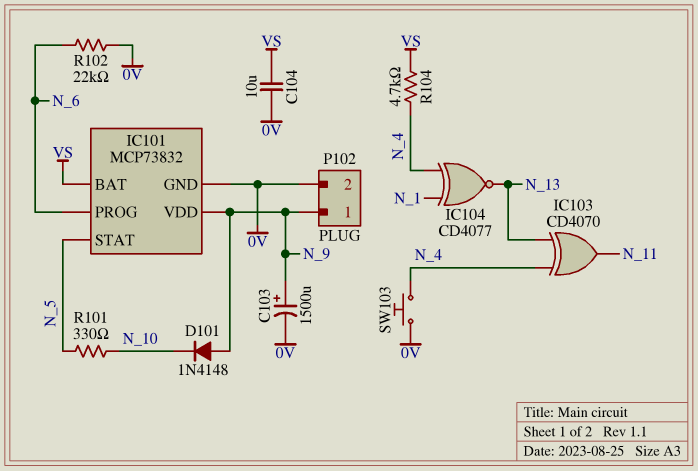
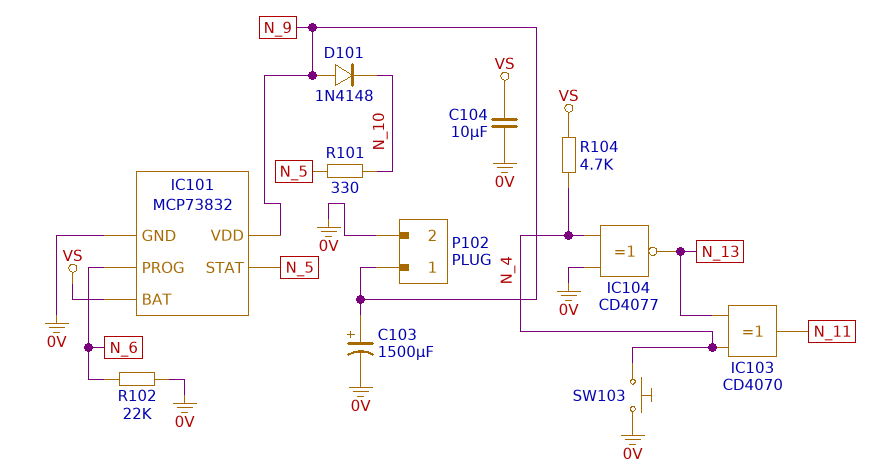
IC104: XNOR CD4077 (in N_1, in N_4, out N_13) -> XNOR CD4077 (in 0V, in N_4, out N_13)

